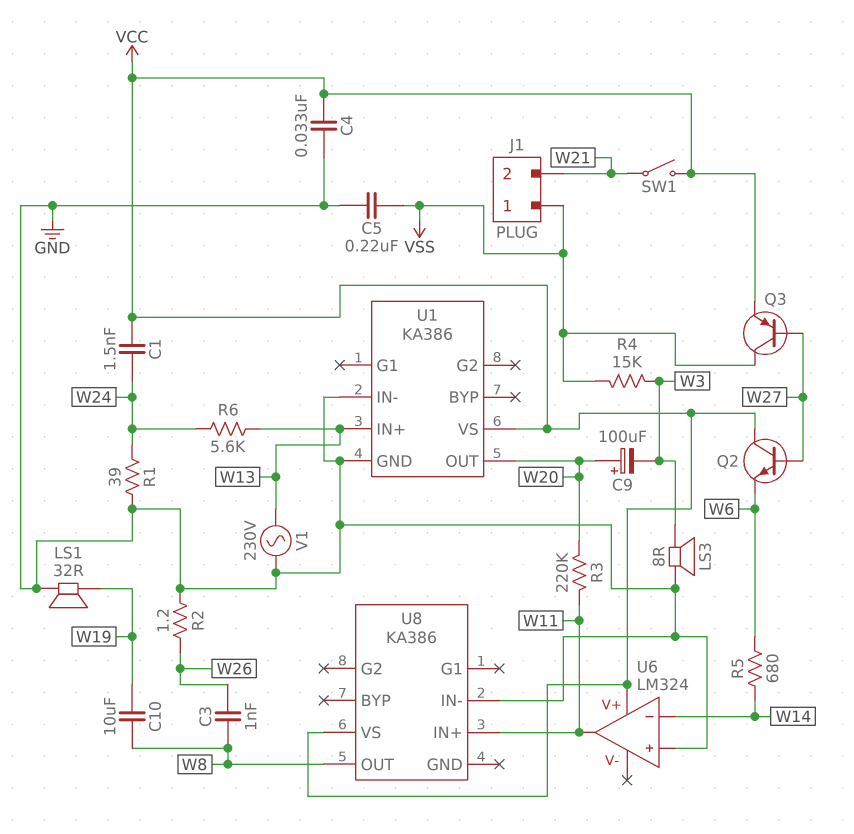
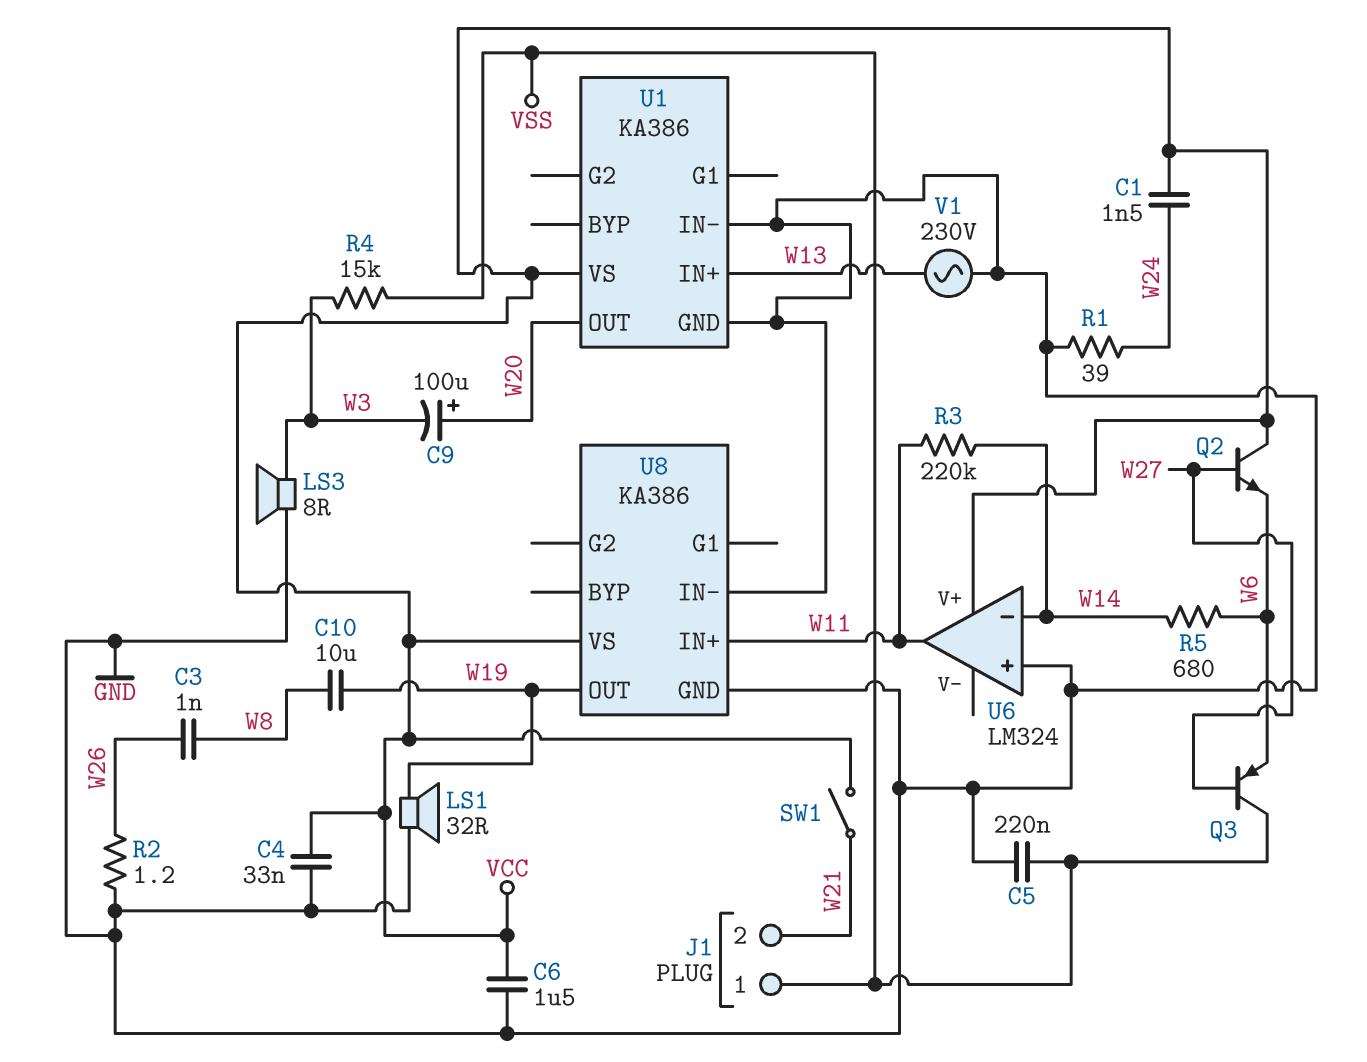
C6: none -> 1.5uF (GND, VCC)
Q3: PNP (B W27, C VSS, E VCC) -> PNP (B W27, C VSS, E W6)
R3: 220k (W11, W20) -> 220k (W11, W14)
R6: 5.6k (W13, W24) -> none
U8 pin GND: none -> GND
U8 pin OUT: W8 -> W19

